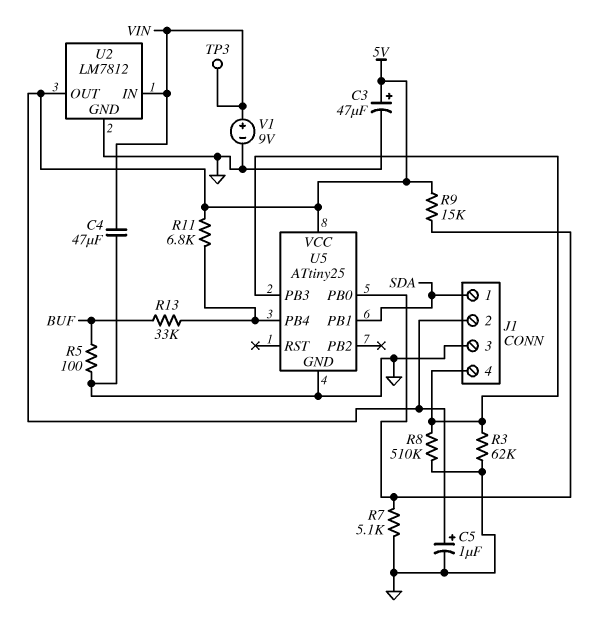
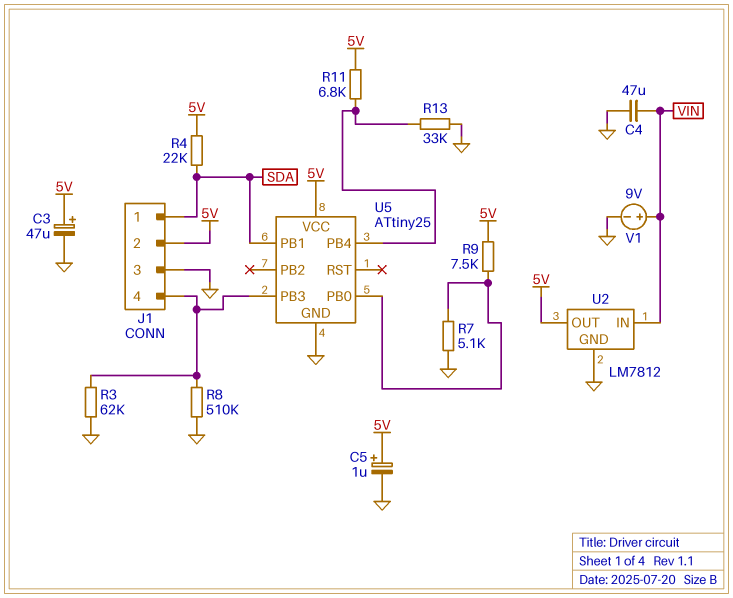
R4: none -> 22k (5V, SDA)
R5: 100 (BUF, GND) -> none
R9: 15k (5V, U5/PB0) -> 7.5k (5V, U5/PB0)
R13: 33k (BUF, U5/PB4) -> 33k (GND, U5/PB4)
TP3: test point (VIN) -> none

